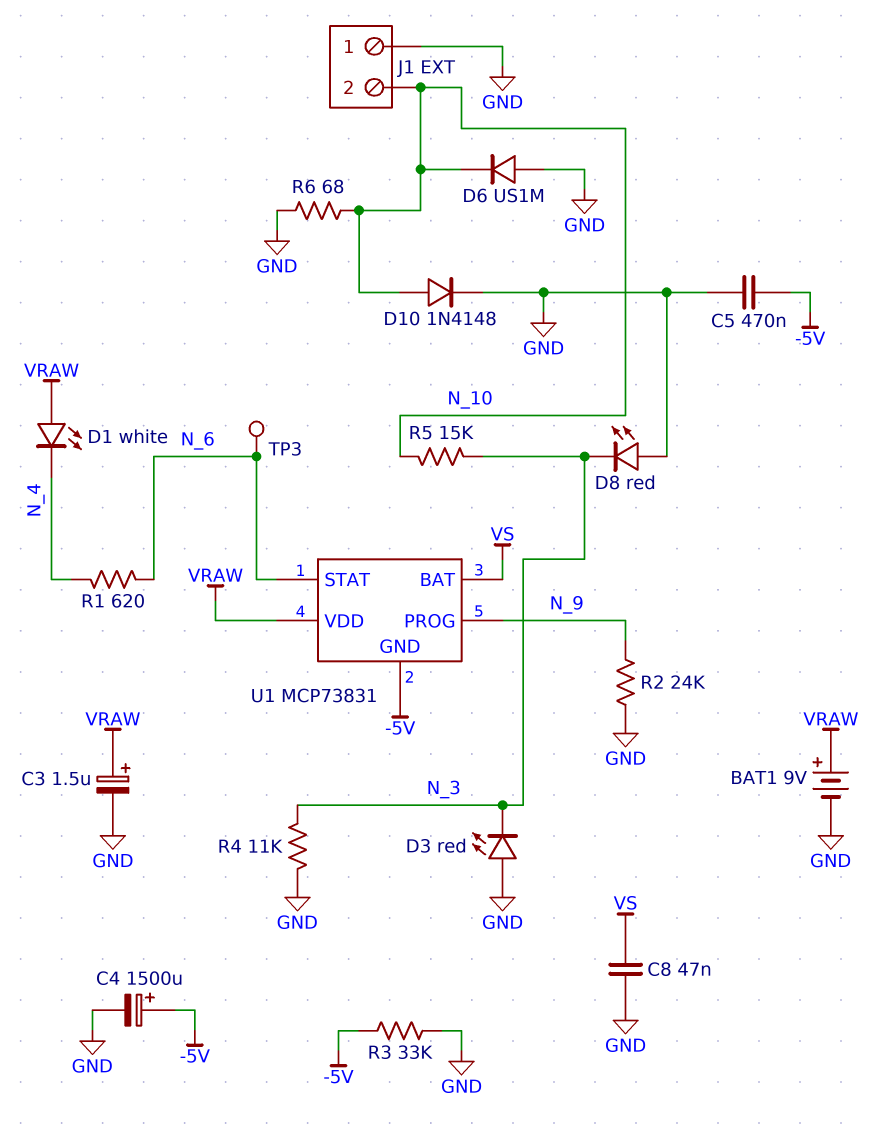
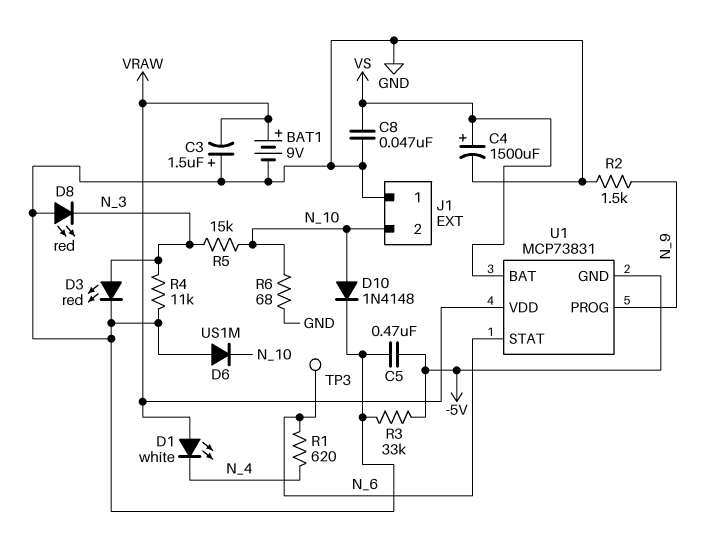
C3: 1.5uF (plus VRAW, minus GND) -> 1.5uF (plus GND, minus VRAW)
C4: 1500uF (plus -5V, minus GND) -> 1500uF (plus VS, minus GND)
D3: LED red (A GND, K N_3) -> LED red (A N_3, K GND)
R2: 24k (GND, N_9) -> 1.5k (GND, N_9)

